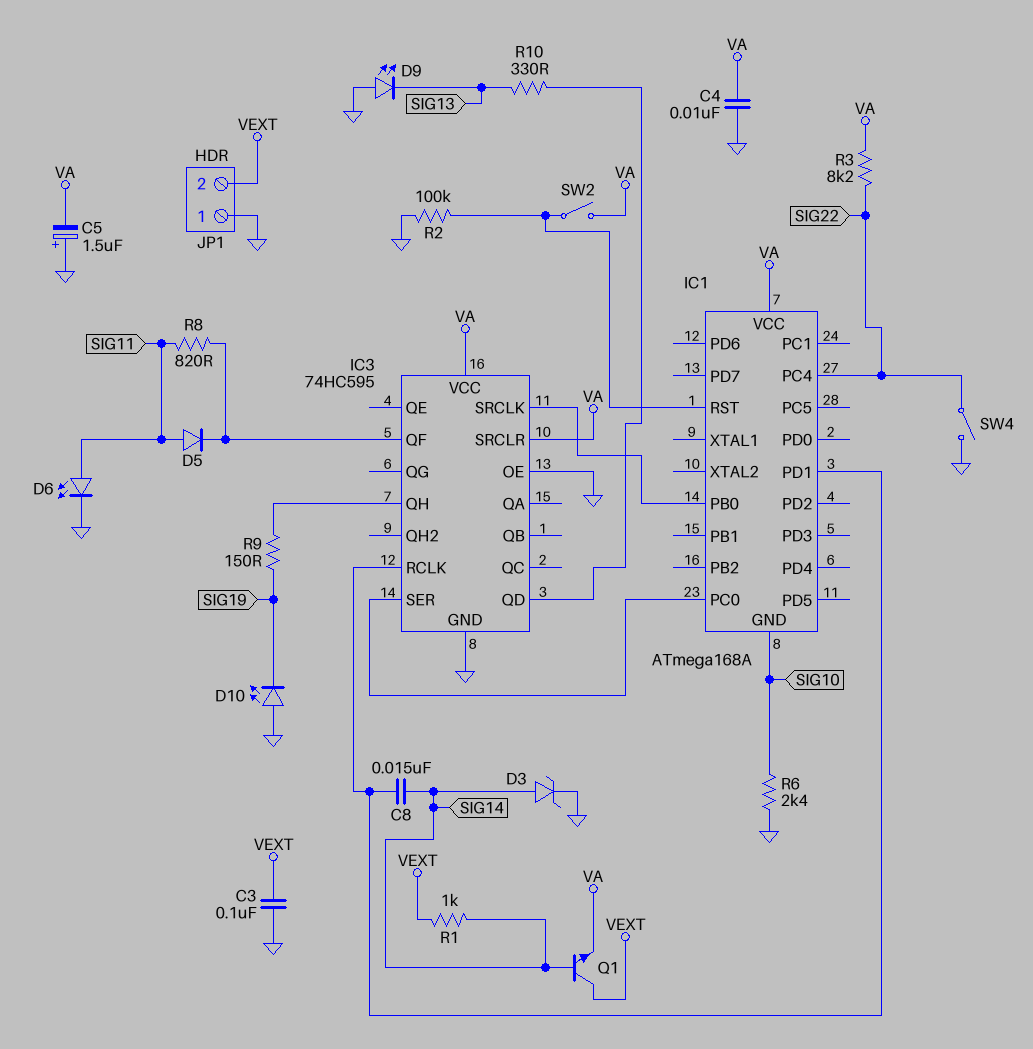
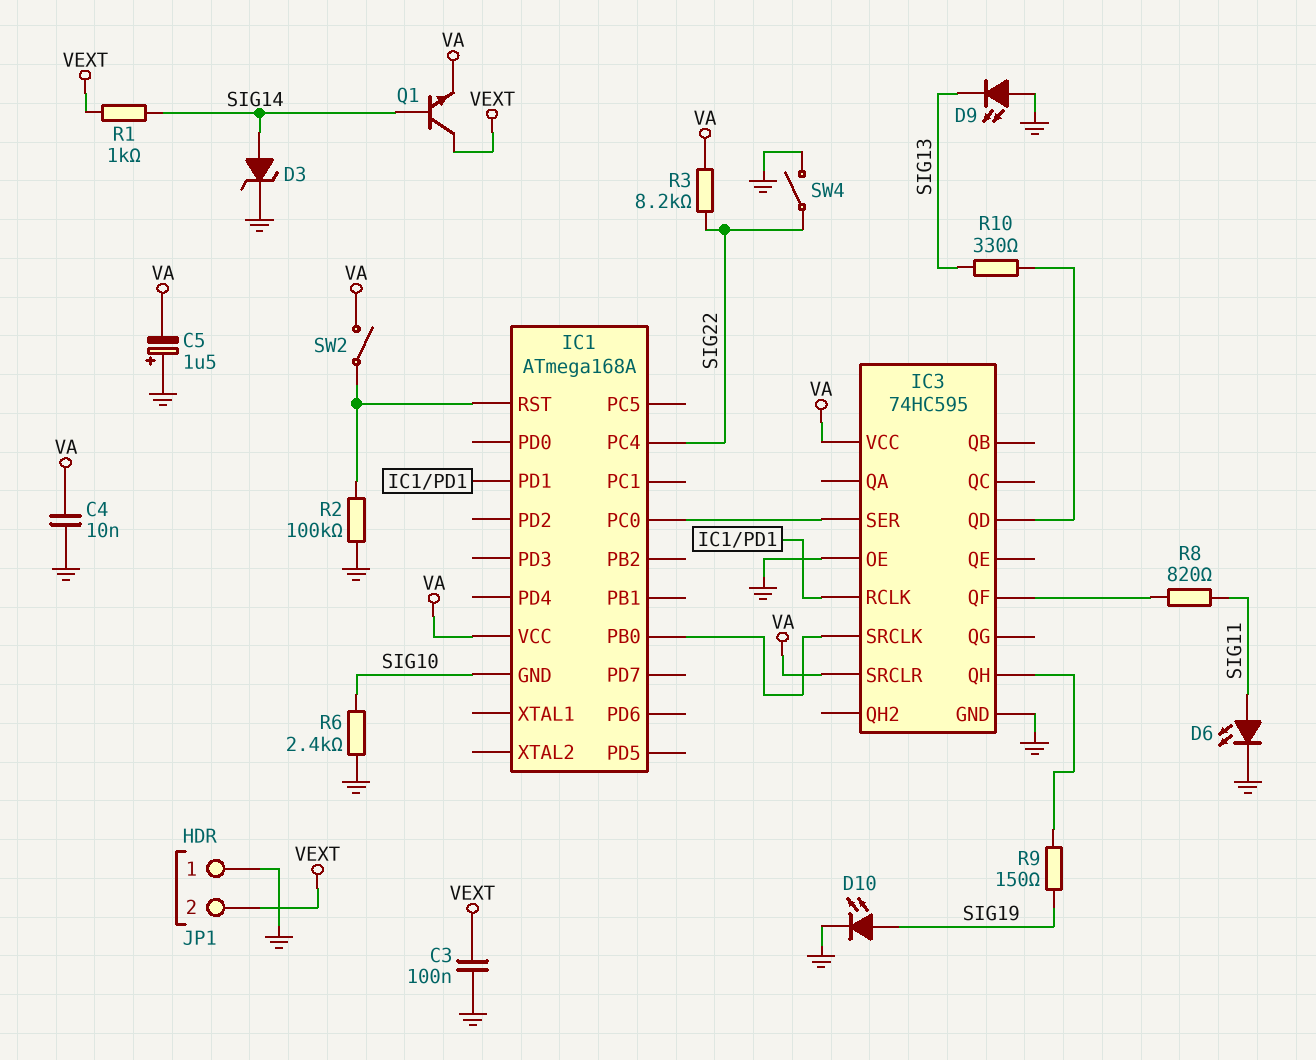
C8: 15nF (IC1/PD1, SIG14) -> none
D5: diode (A SIG11, K IC3/QF) -> none
D10: LED (A GND, K SIG19) -> LED (A SIG19, K GND)

